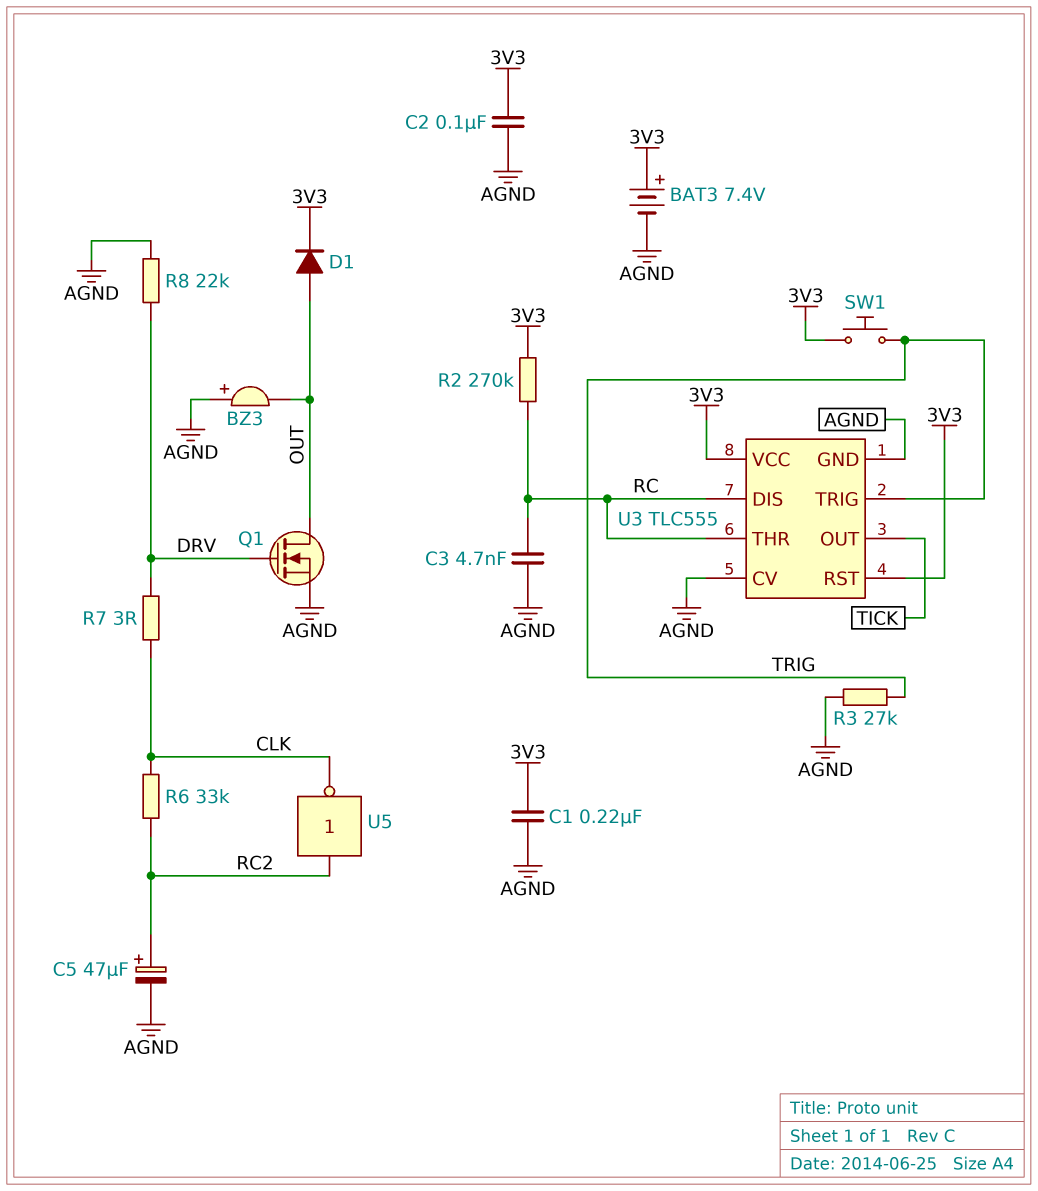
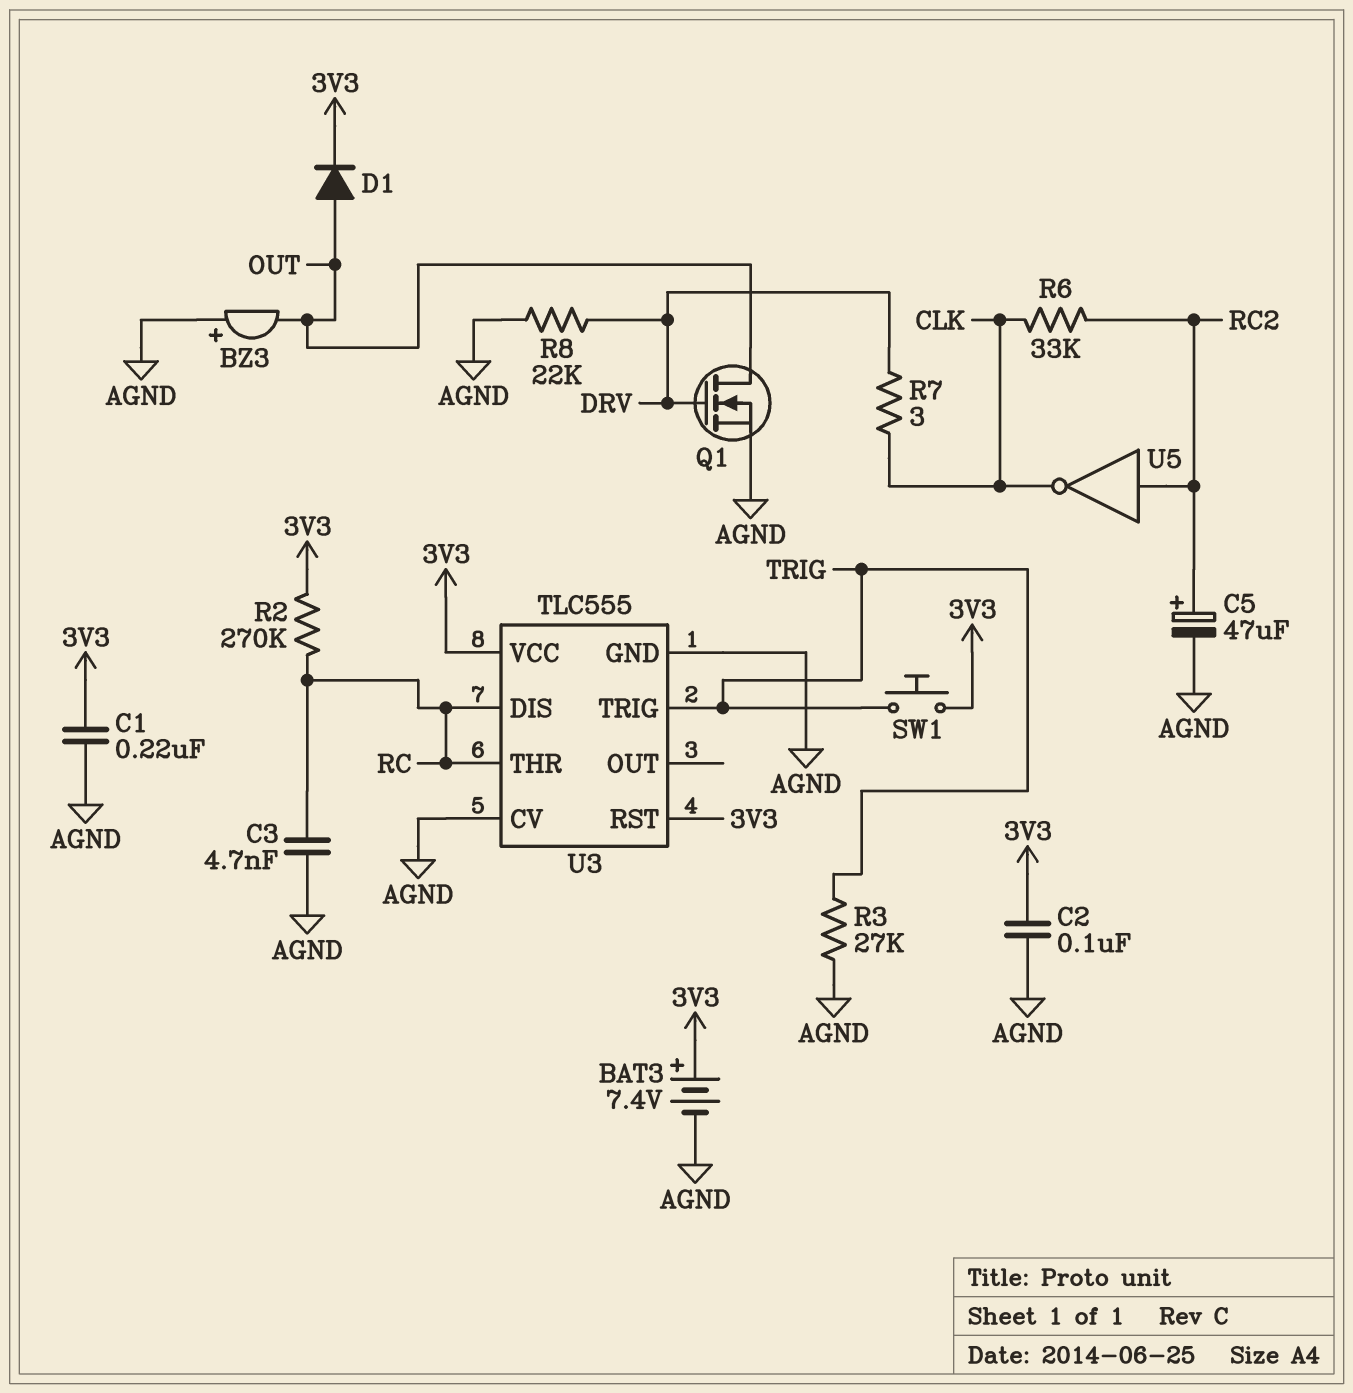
U3 pin OUT: TICK -> none

